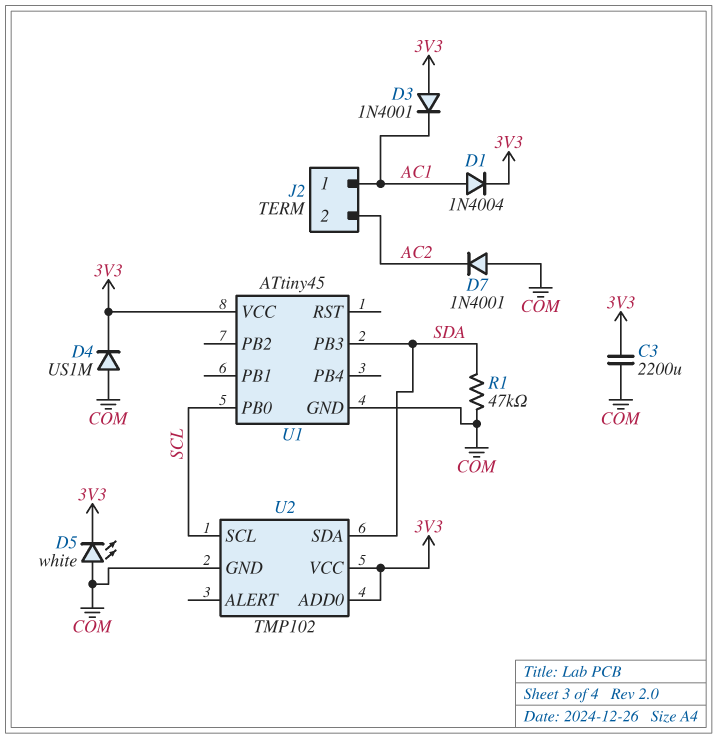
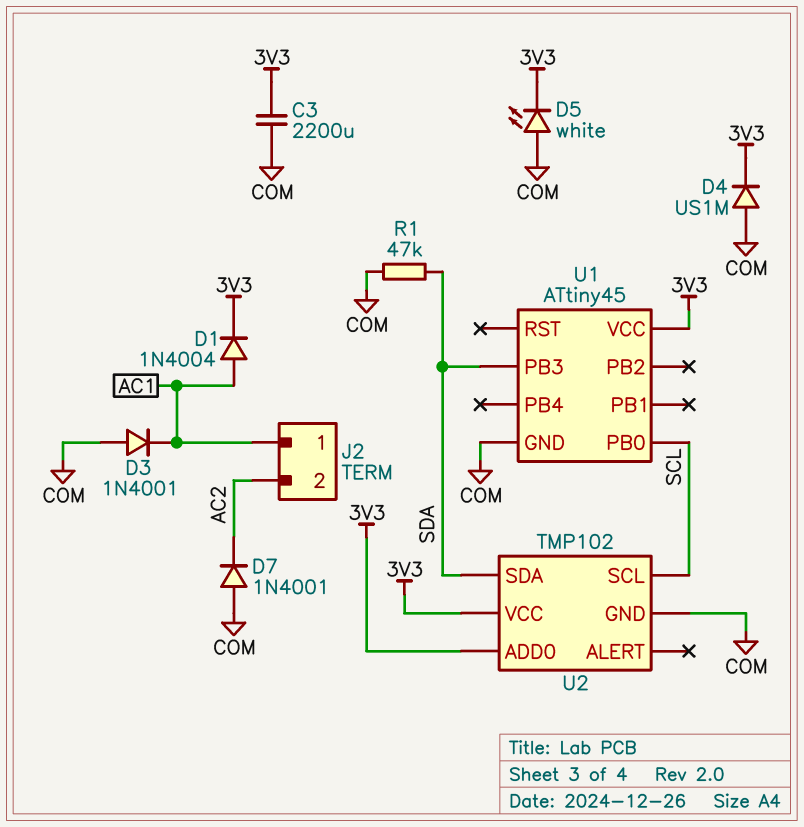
D3: diode 1N4001 (A 3V3, K AC1) -> diode 1N4001 (A COM, K AC1)

